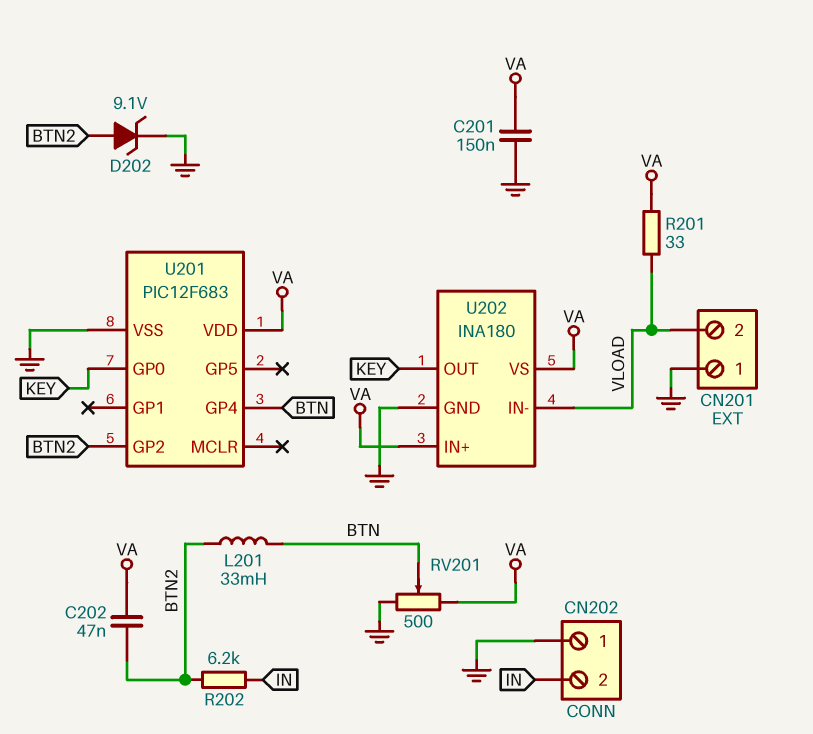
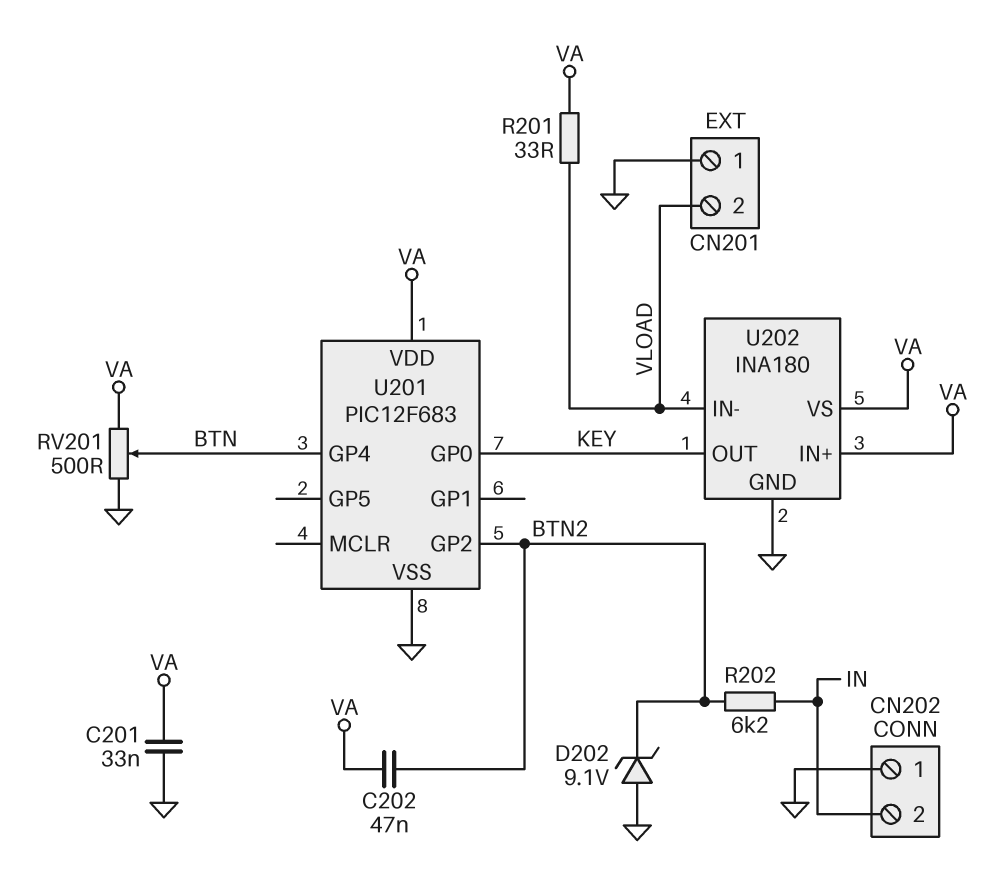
C201: 150nF (GND, VA) -> 33nF (GND, VA)
D202: zener 9.1V (A BTN2, K GND) -> zener 9.1V (A GND, K BTN2)
L201: 33mH (BTN, BTN2) -> none

